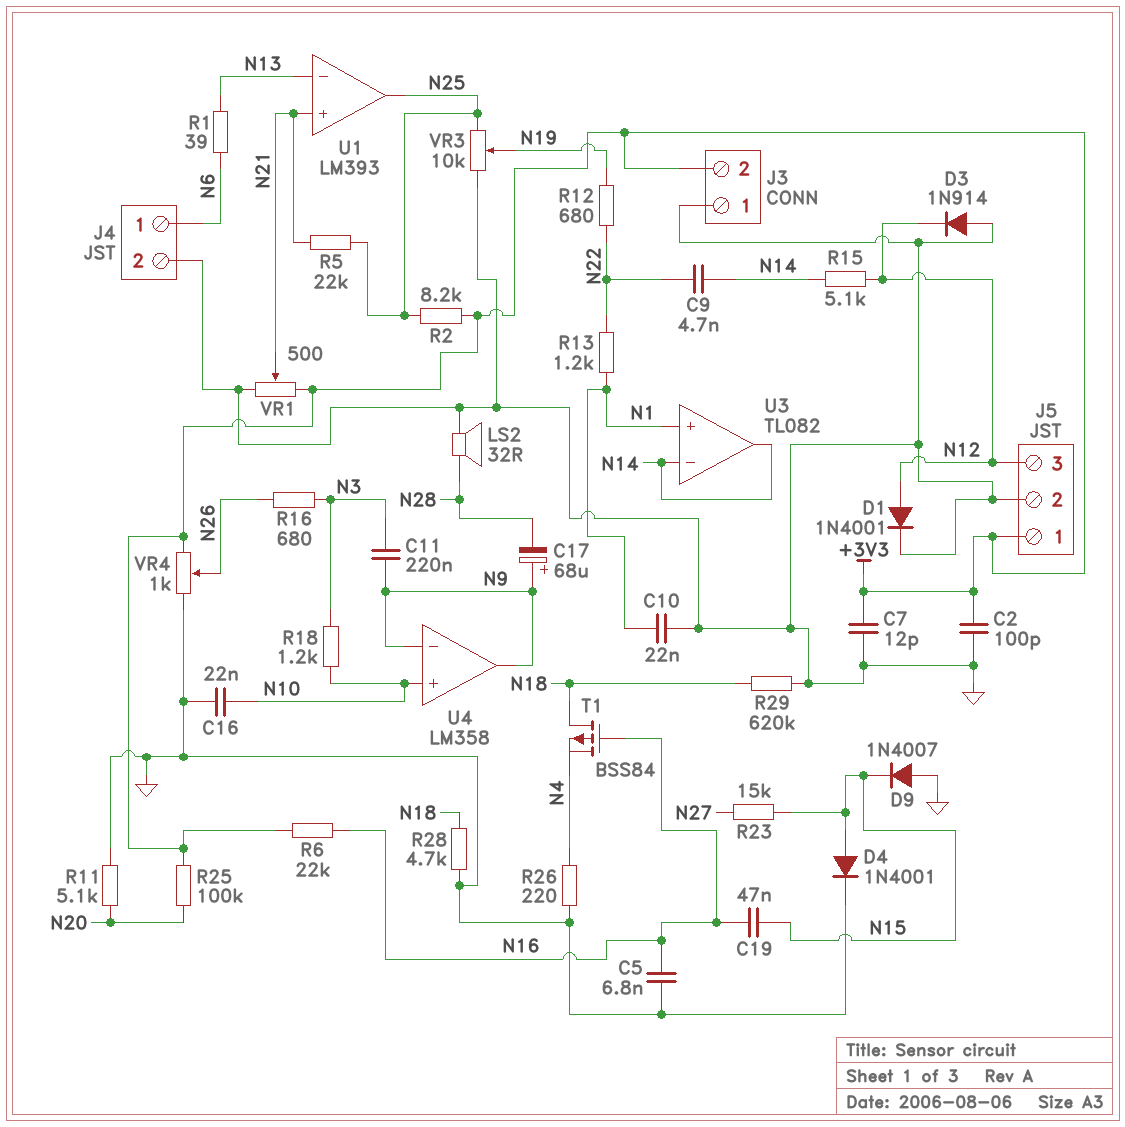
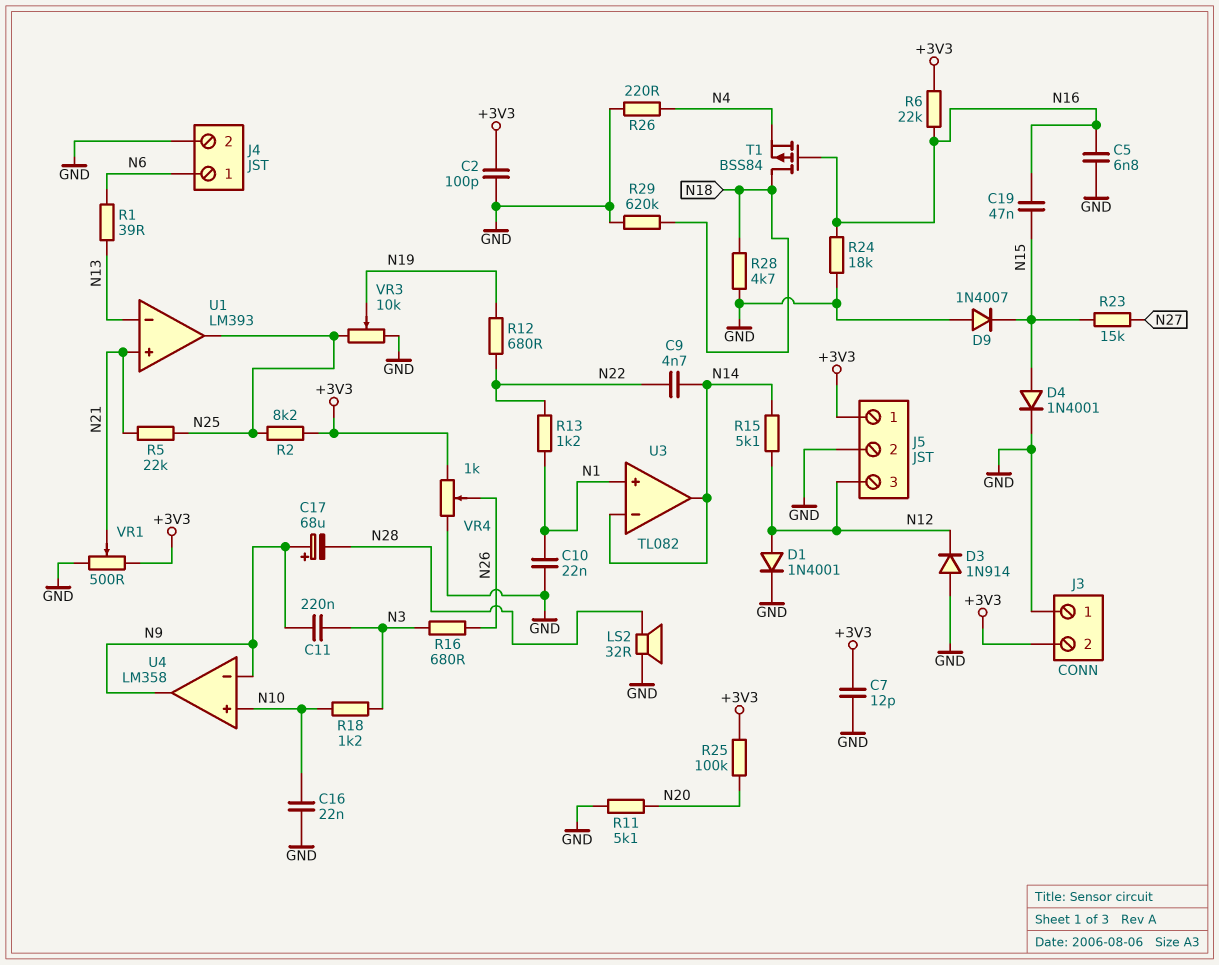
R24: none -> 18k (GND, N16)

